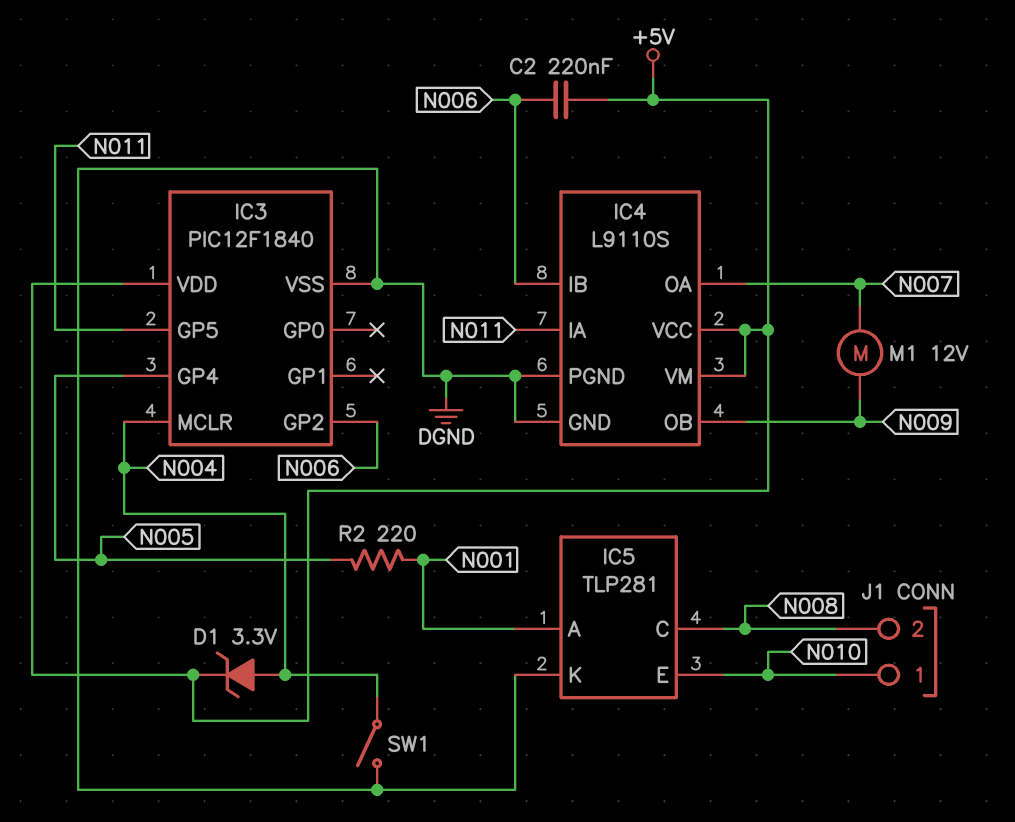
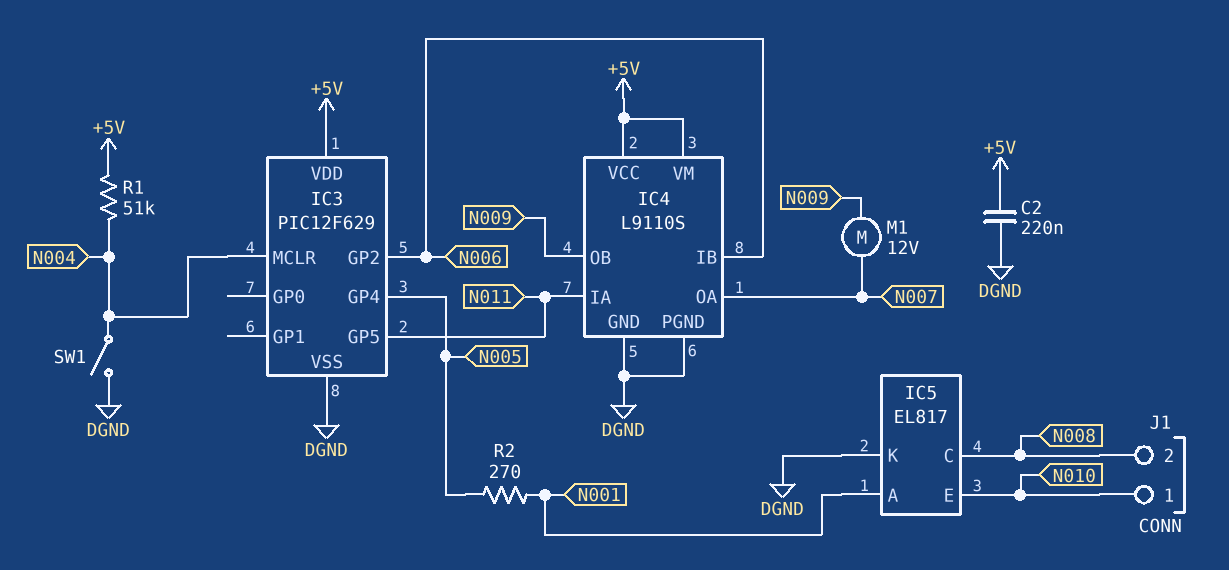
C2: 220nF (+5V, N006) -> 220nF (+5V, DGND)
D1: zener 3.3V (A N004, K +5V) -> none
IC3: PIC12F1840 -> PIC12F629
IC5: TLP281 -> EL817
R1: none -> 51k (+5V, N004)
R2: 220 (N001, N005) -> 270 (N001, N005)

